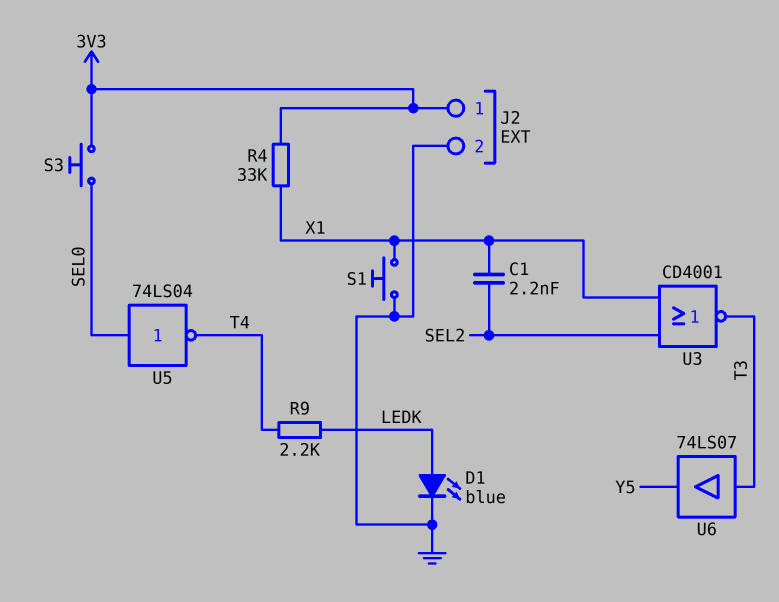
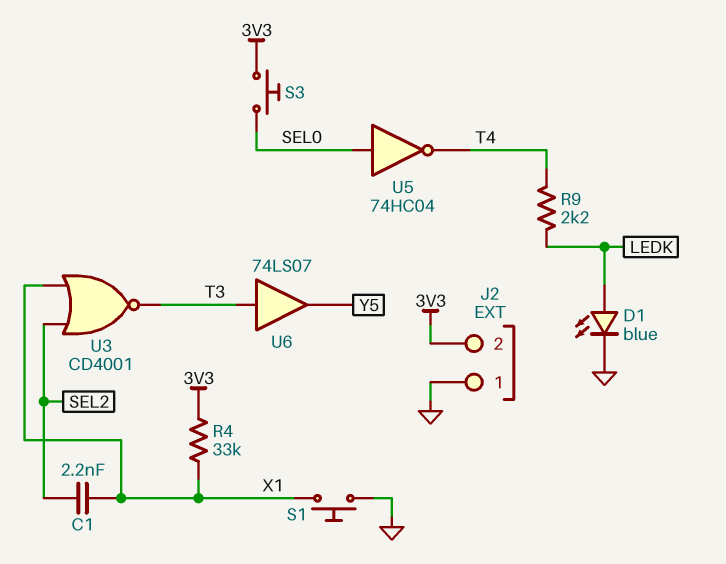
J2 pin 1: 3V3 -> GND
J2 pin 2: GND -> 3V3
U5: NOT 74LS04 (in SEL0, out T4) -> NOT 74HC04 (in SEL0, out T4)

